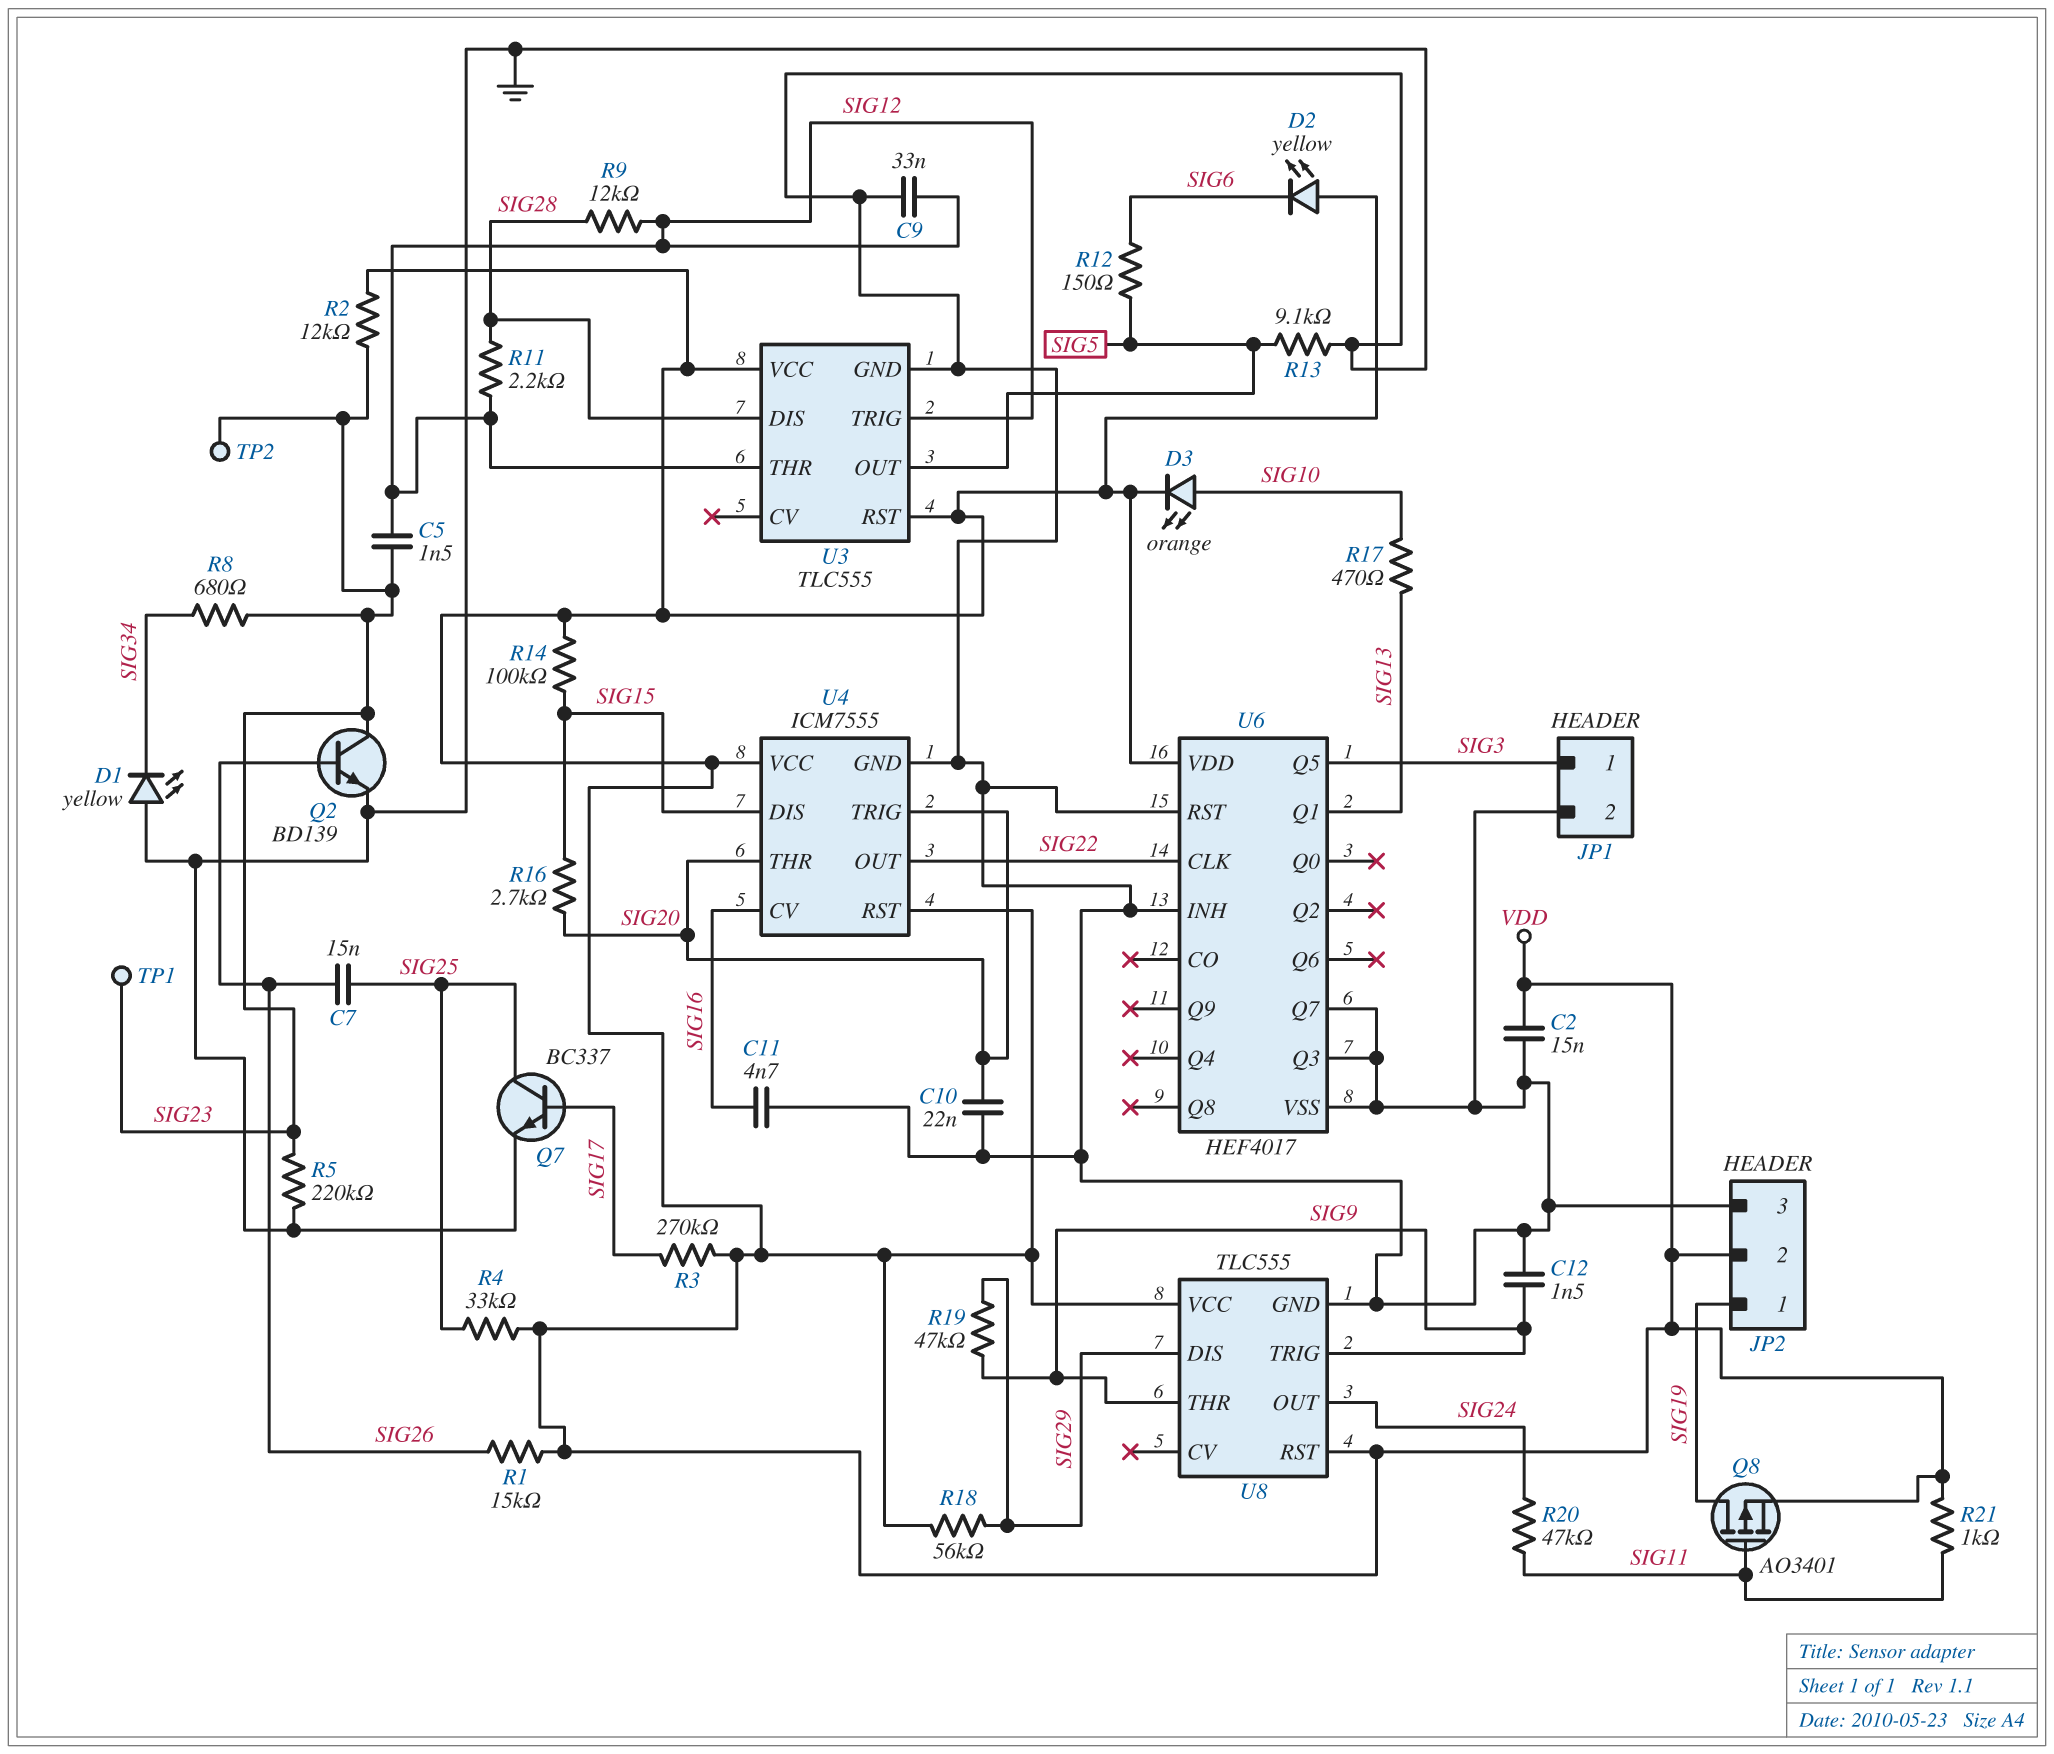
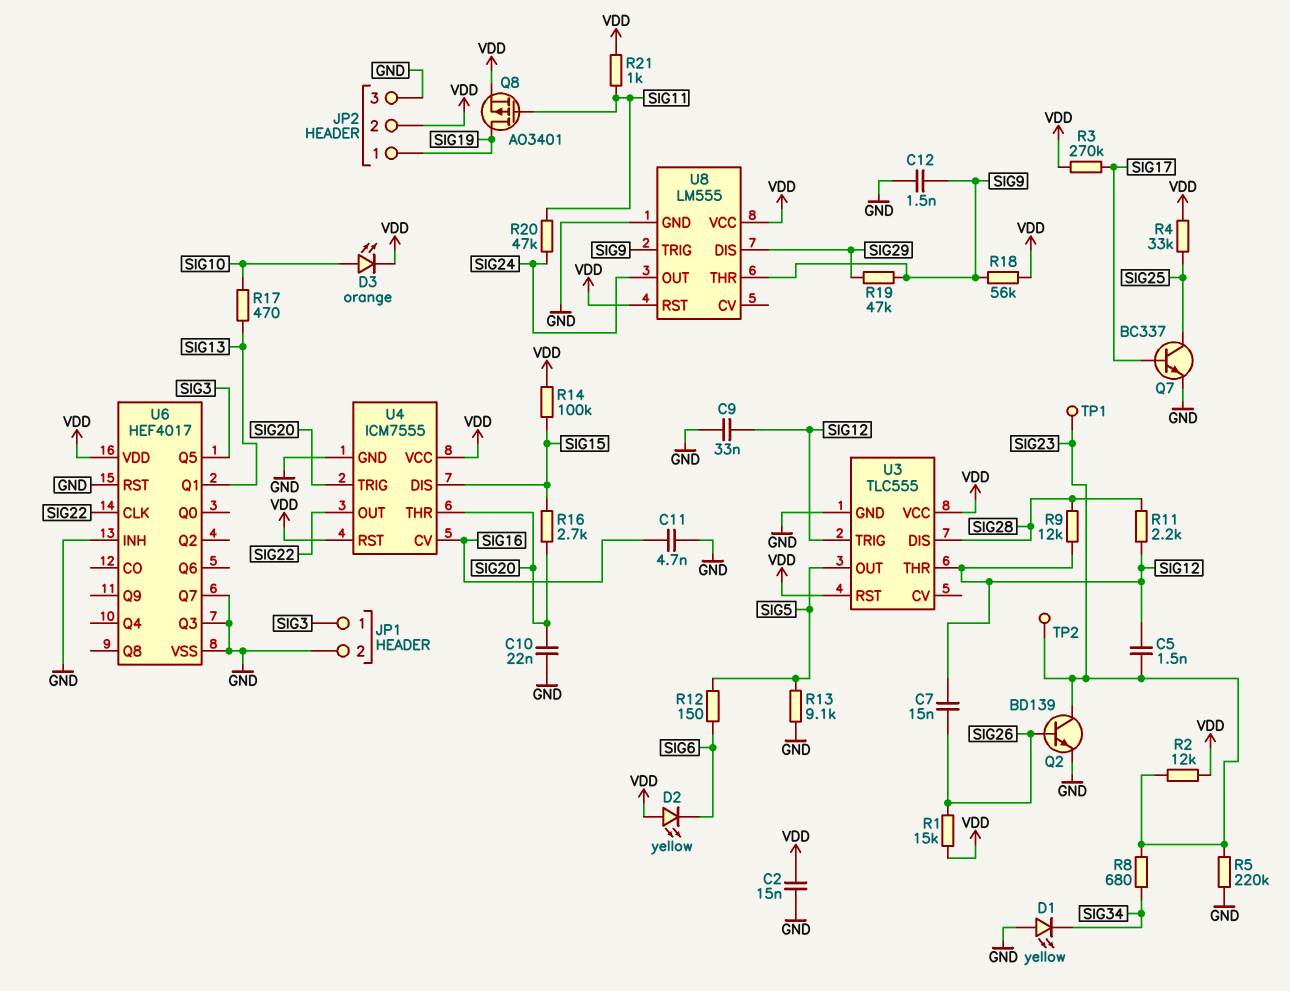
C7: 15nF (SIG25, SIG26) -> 15nF (SIG12, SIG26)
R18: 56k (SIG29, VDD) -> 56k (SIG9, VDD)
U8: TLC555 -> LM555

